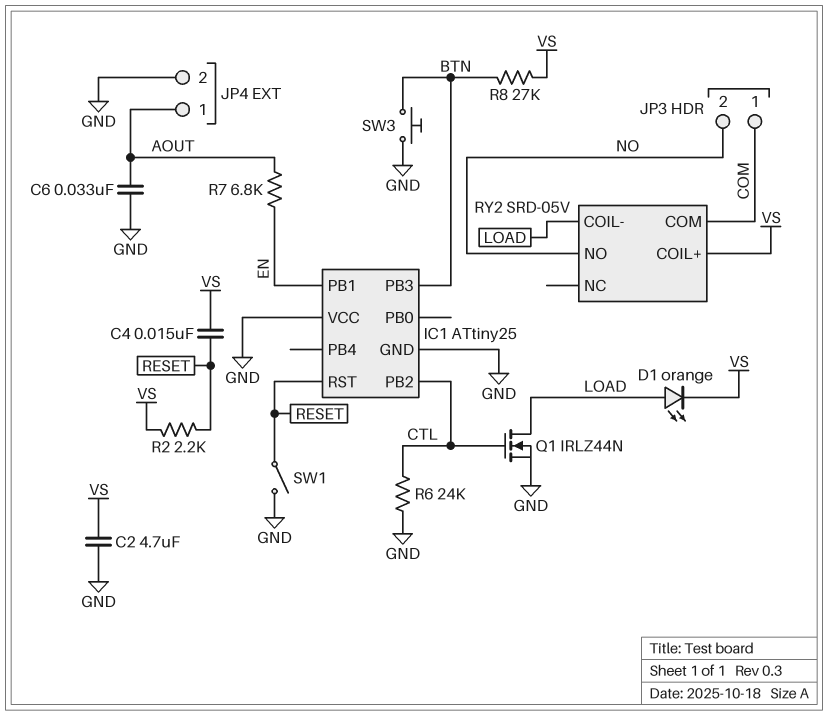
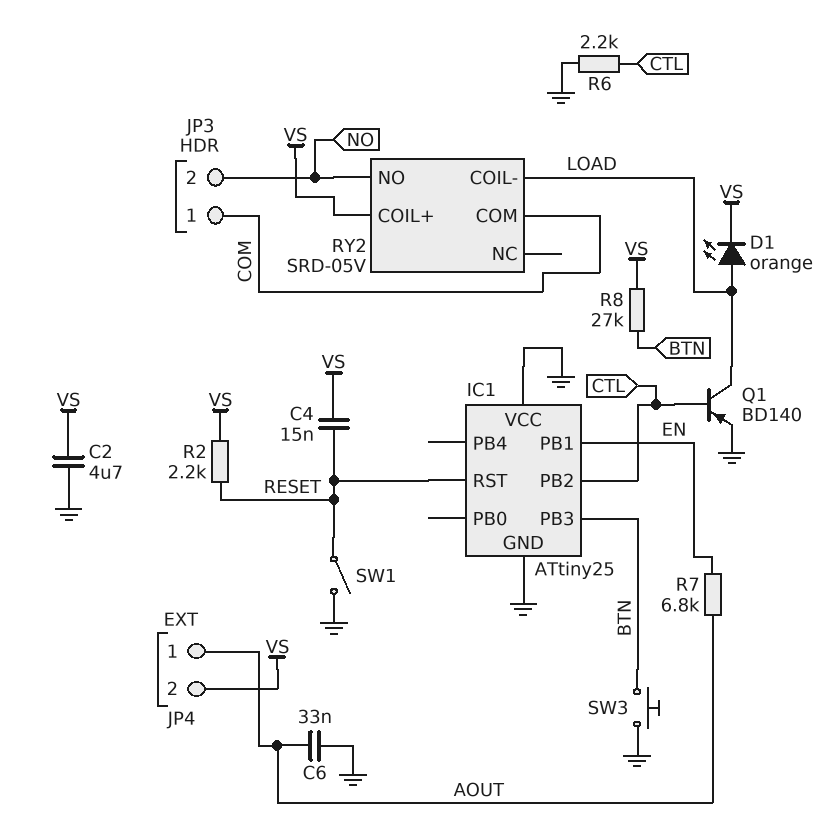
JP4 pin 2: GND -> VS
Q1: NMOS IRLZ44N (G CTL, D LOAD, S GND) -> PNP BD140 (B CTL, C LOAD, E GND)
R6: 24k (CTL, GND) -> 2.2k (CTL, GND)

